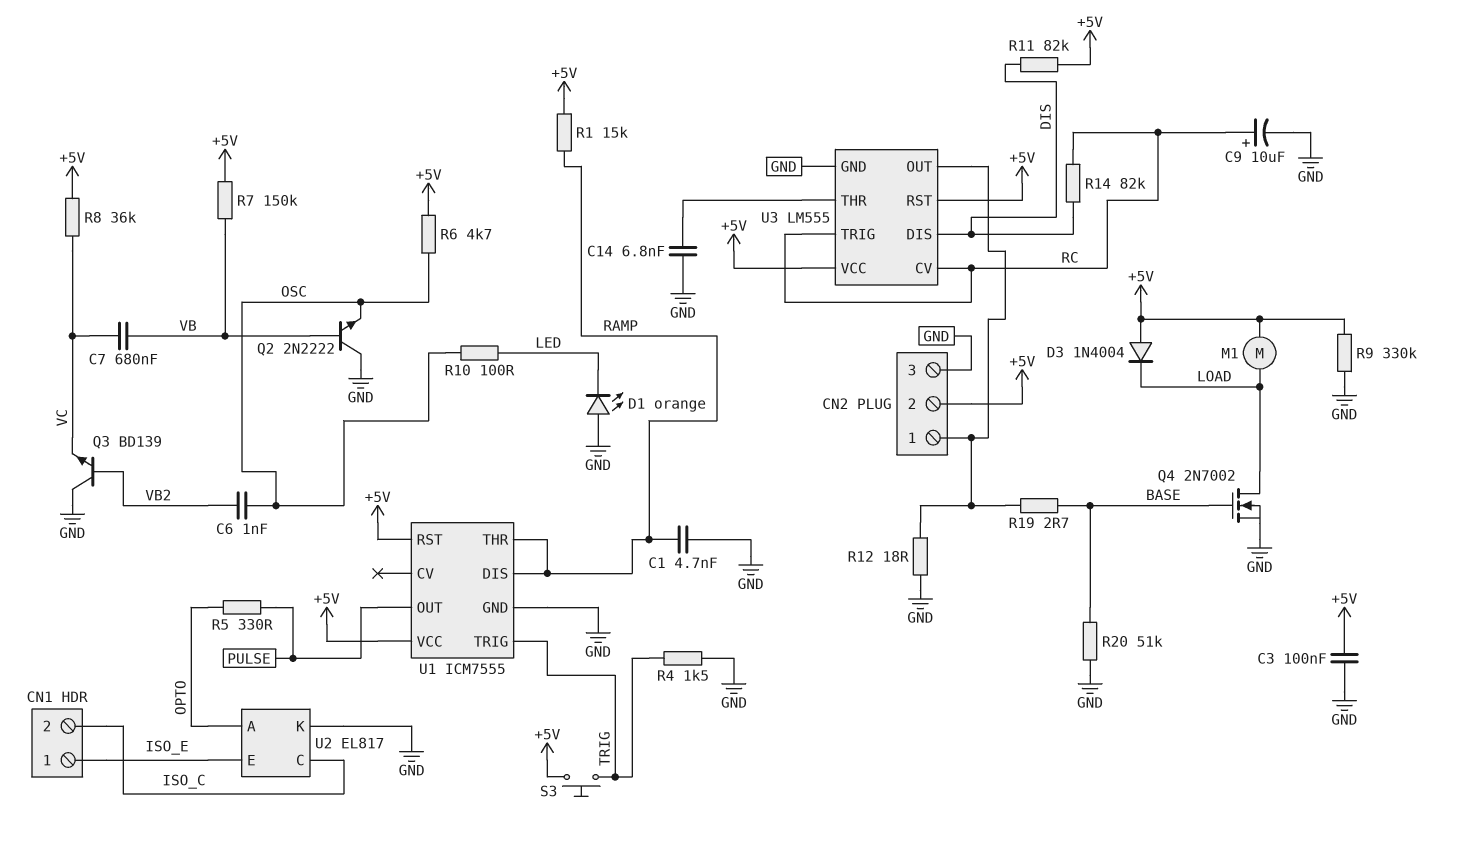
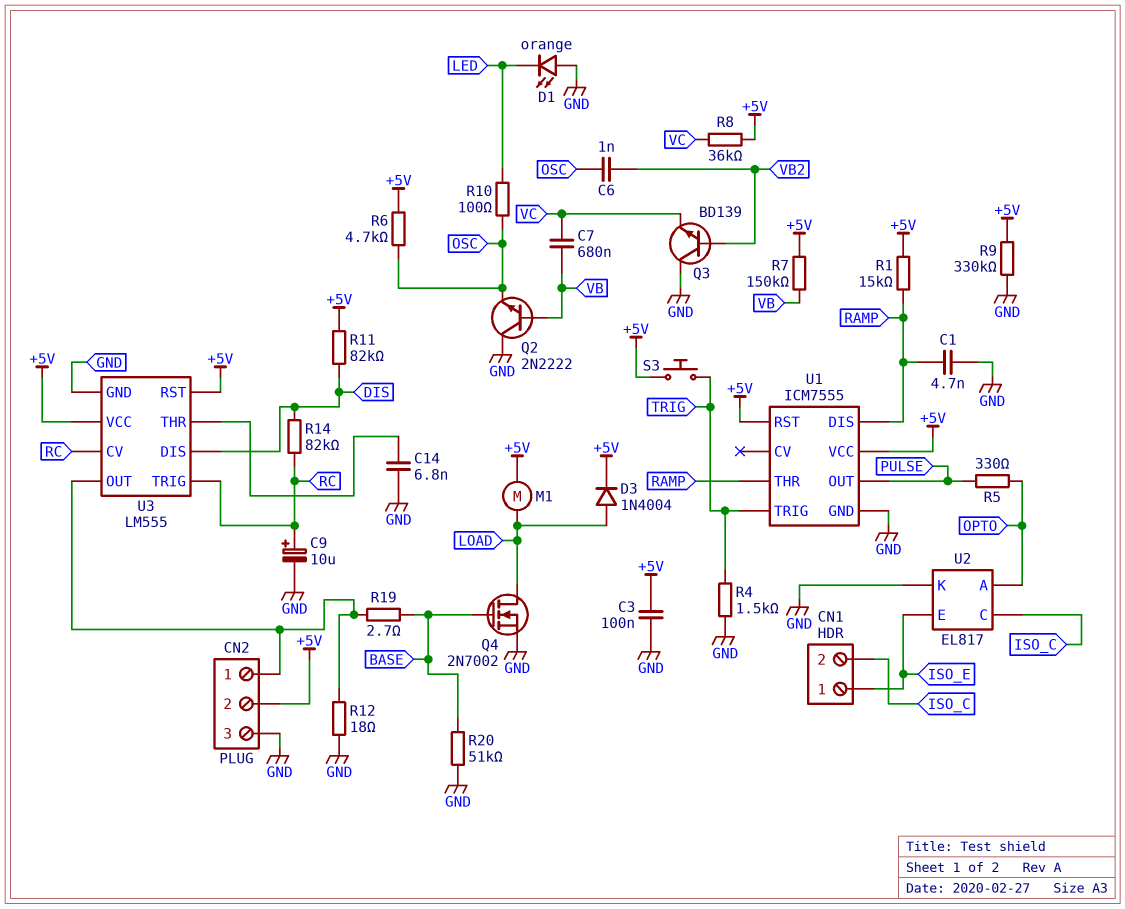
D3: diode 1N4004 (A +5V, K LOAD) -> diode 1N4004 (A LOAD, K +5V)

